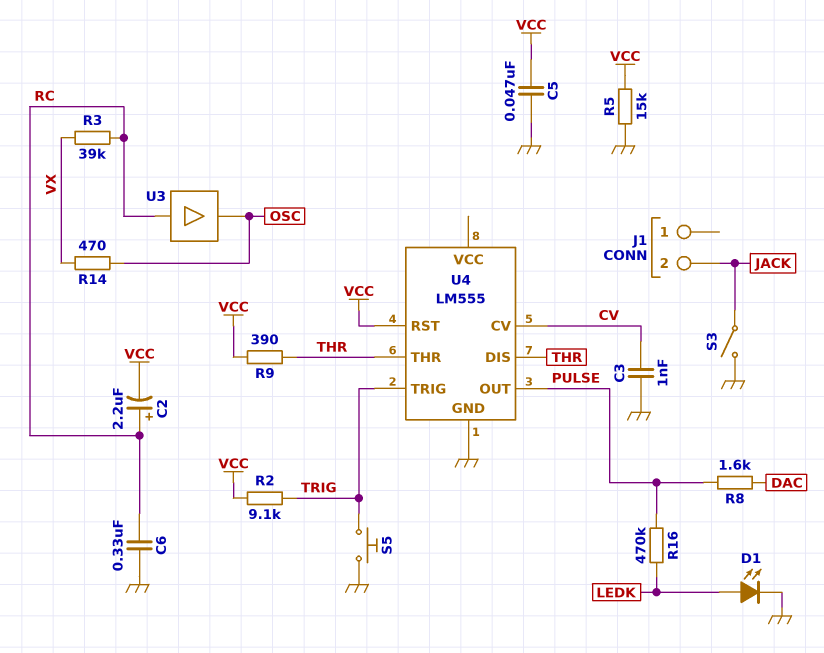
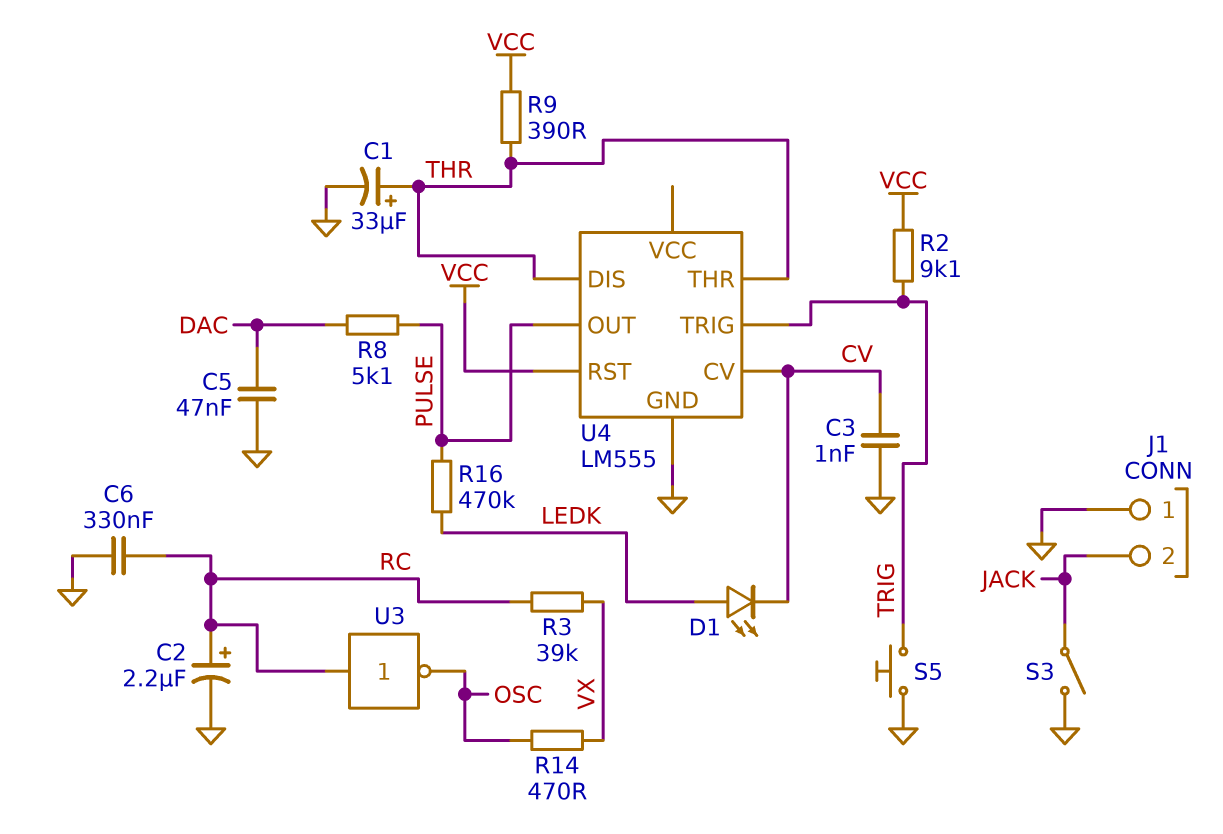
C1: none -> 33uF (plus THR, minus GND)
C2: 2.2uF (plus RC, minus VCC) -> 2.2uF (plus RC, minus GND)
C5: 47nF (GND, VCC) -> 47nF (DAC, GND)
D1: LED (A LEDK, K GND) -> LED (A LEDK, K CV)
J1 pin 1: none -> GND
R5: 15k (GND, VCC) -> none
R8: 1.6k (DAC, PULSE) -> 5.1k (DAC, PULSE)
U3: buffer (in RC, out OSC) -> NOT (in RC, out OSC)

